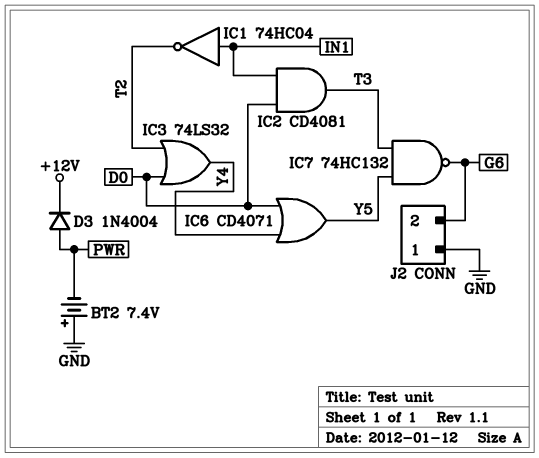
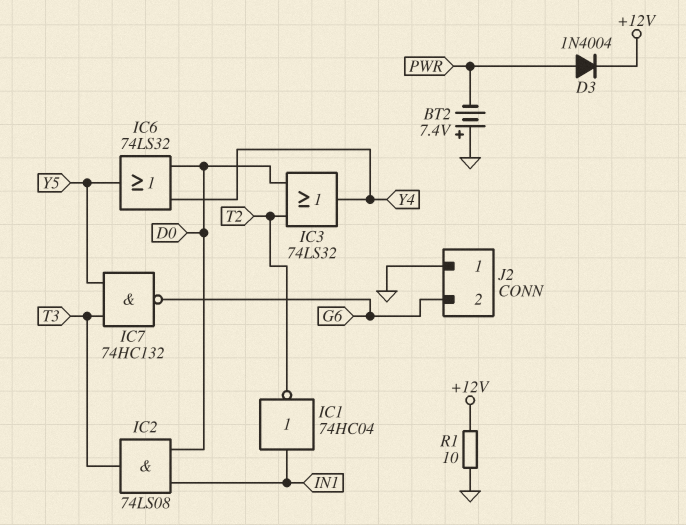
IC2: AND CD4081 (in D0, in IN1, out T3) -> AND 74LS08 (in D0, in IN1, out T3)
IC6: OR CD4071 (in D0, in Y4, out Y5) -> OR 74LS32 (in D0, in Y4, out Y5)
R1: none -> 10 (+12V, GND)

